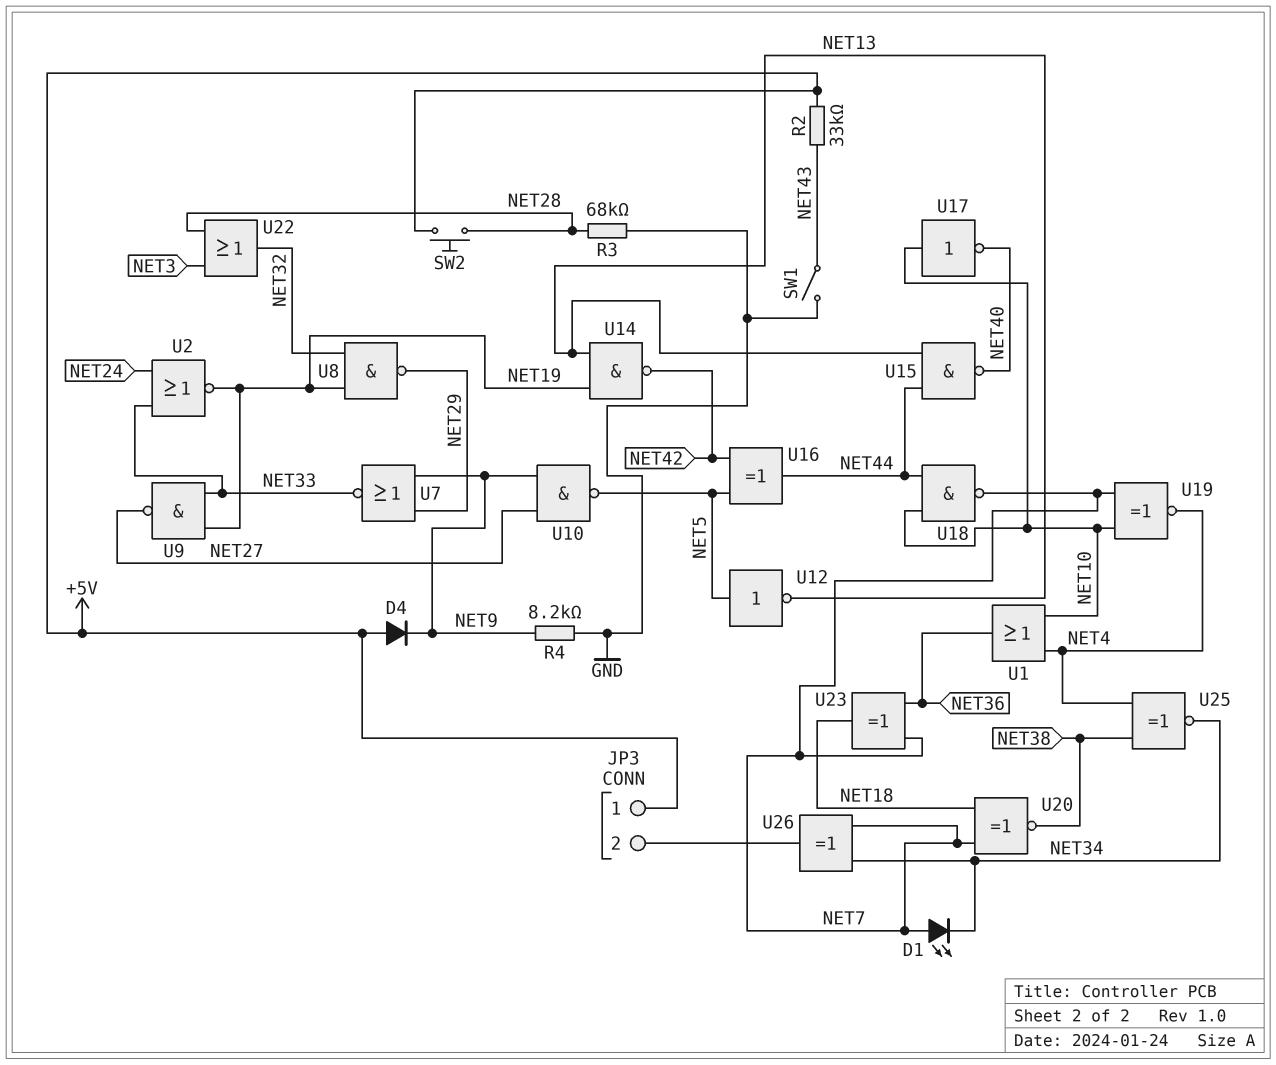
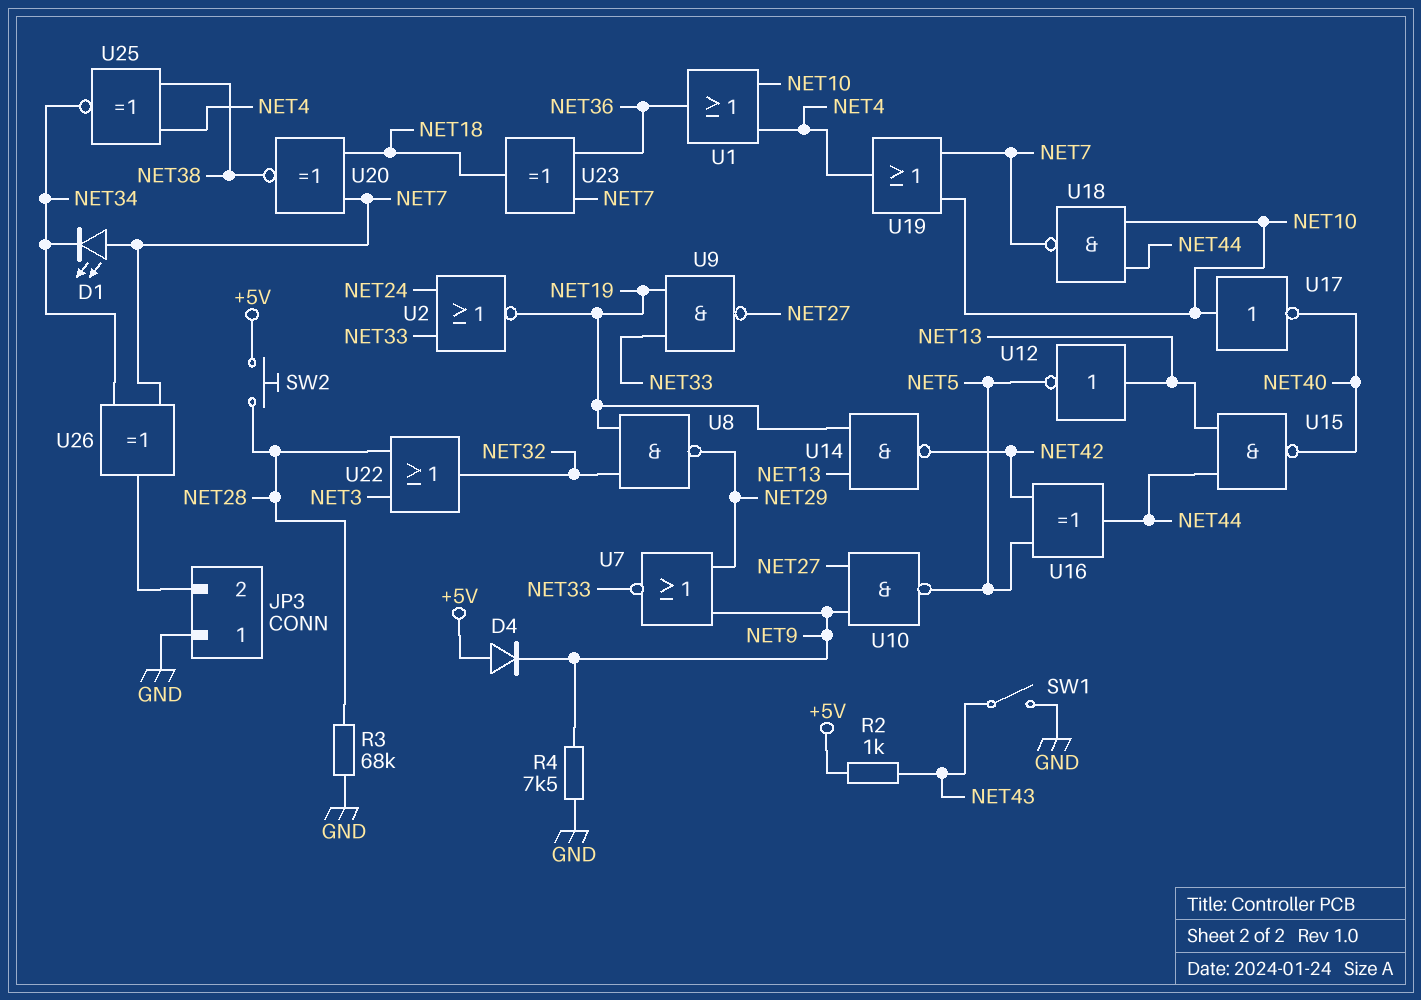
JP3 pin 1: +5V -> GND
R2: 33k (+5V, NET43) -> 1k (+5V, NET43)
R4: 8.2k (GND, NET9) -> 7.5k (GND, NET9)
U12: NOT (in NET5, out NET13) -> NOT (in NET13, out NET5)
U19: XNOR (in NET7, in NET10, out NET4) -> OR (in NET7, in NET10, out NET4)

